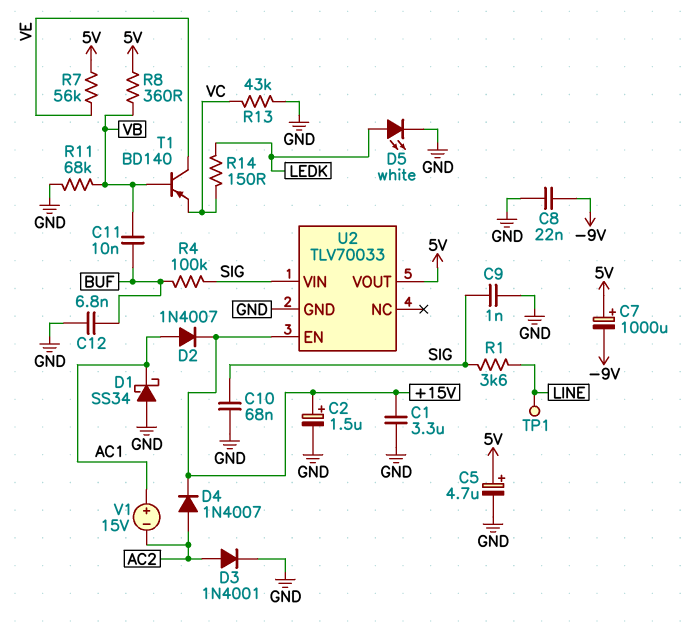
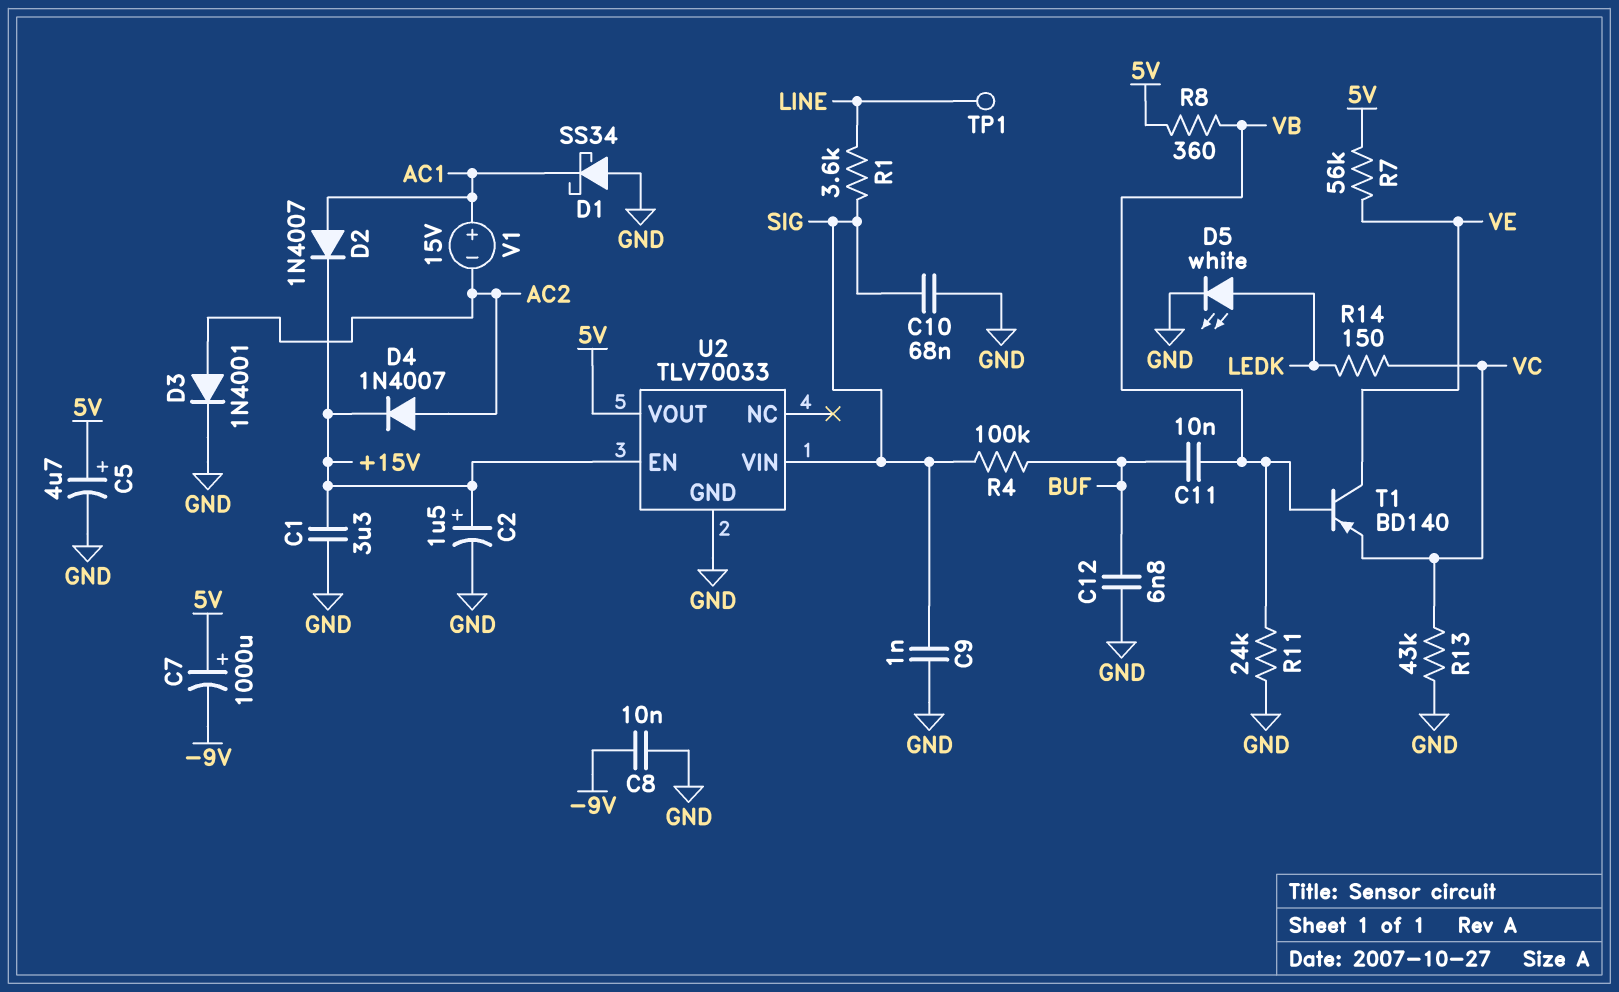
C8: 22nF (-9V, GND) -> 10nF (-9V, GND)
R11: 68k (GND, VB) -> 24k (GND, VB)

